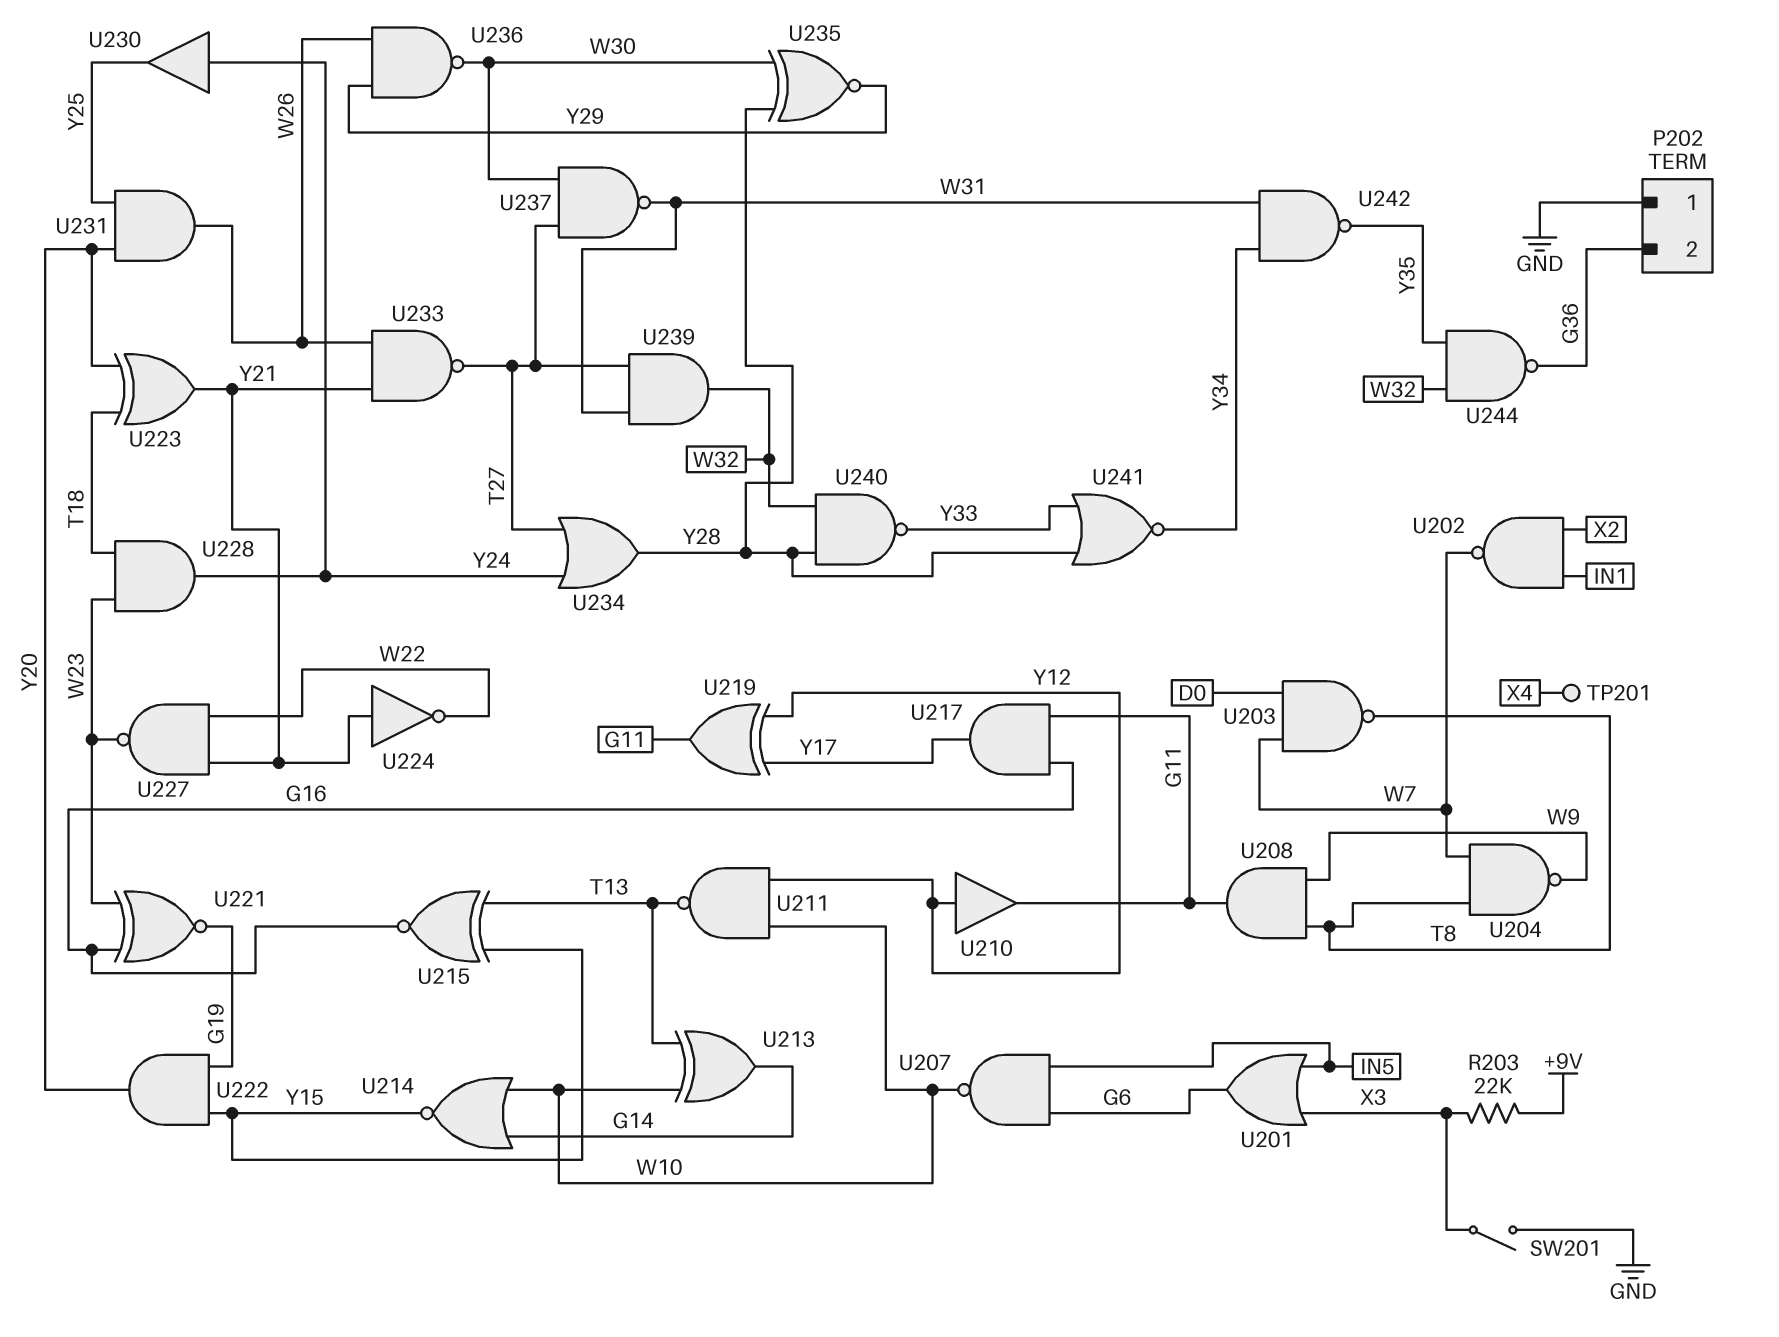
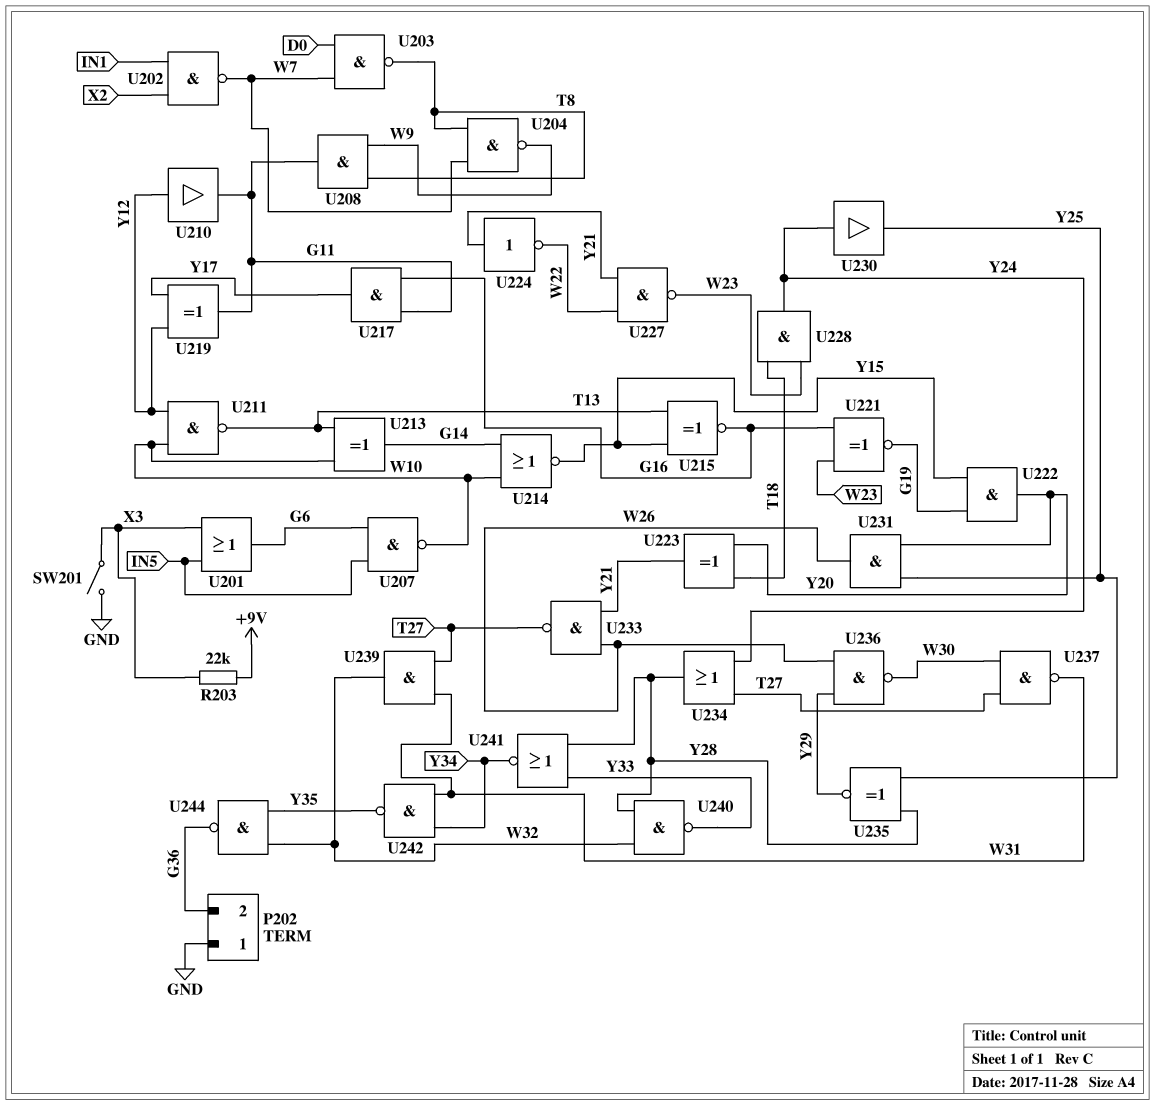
TP201: test point (X4) -> none
U235: XNOR (in W30, in Y28, out Y29) -> XNOR (in Y25, in Y28, out Y29)

